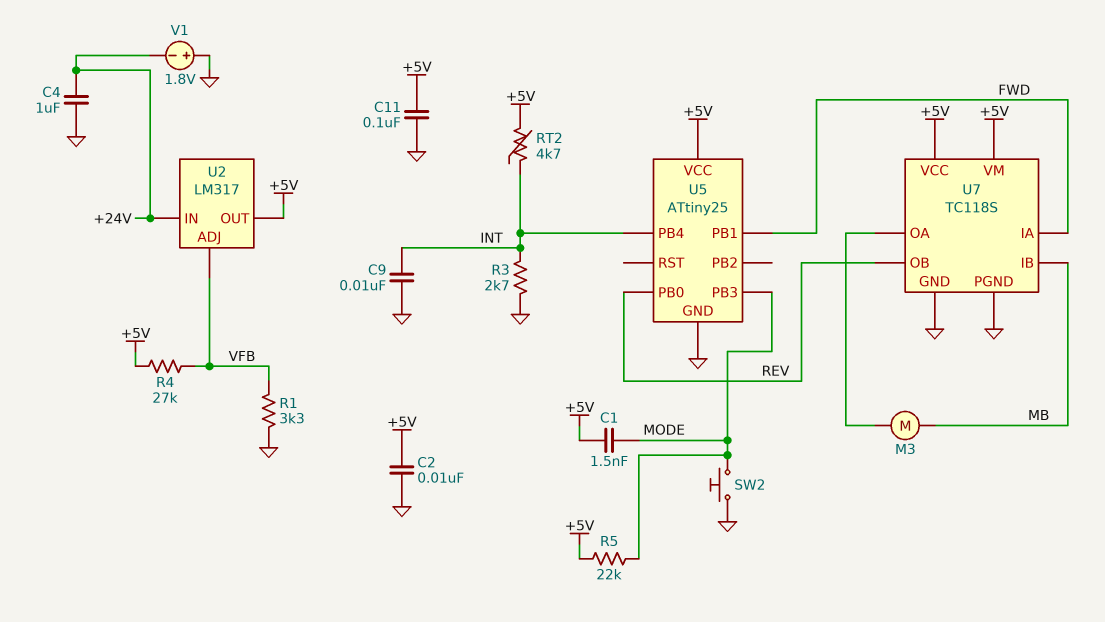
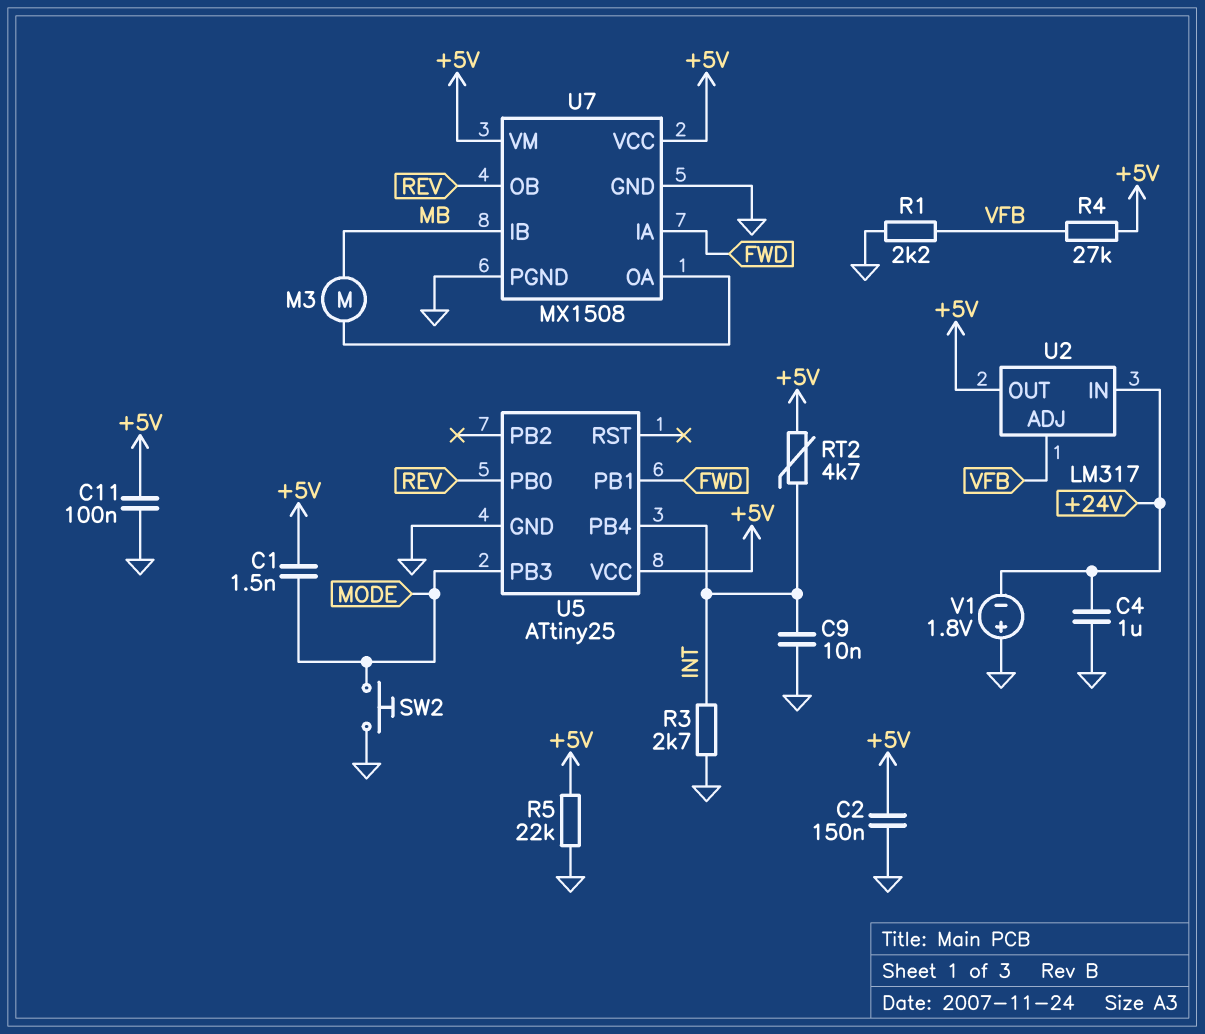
C2: 10nF (+5V, GND) -> 150nF (+5V, GND)
R1: 3.3k (GND, VFB) -> 2.2k (GND, VFB)
R5: 22k (+5V, MODE) -> 22k (+5V, GND)
U7: TC118S -> MX1508

